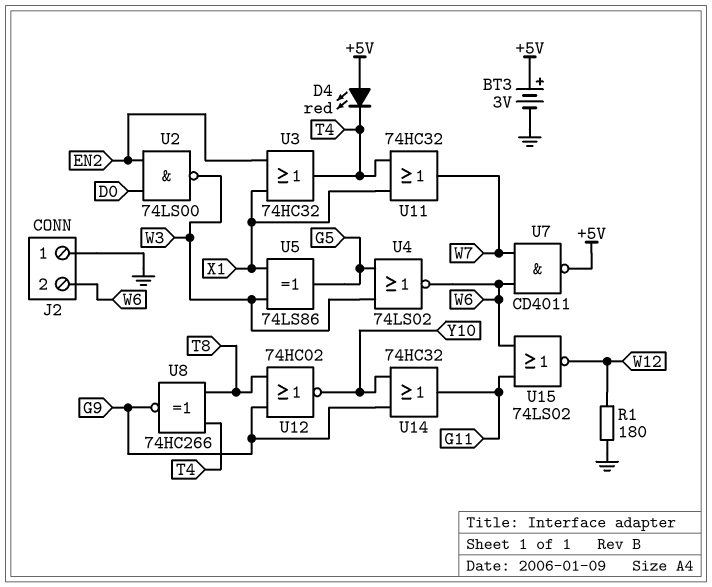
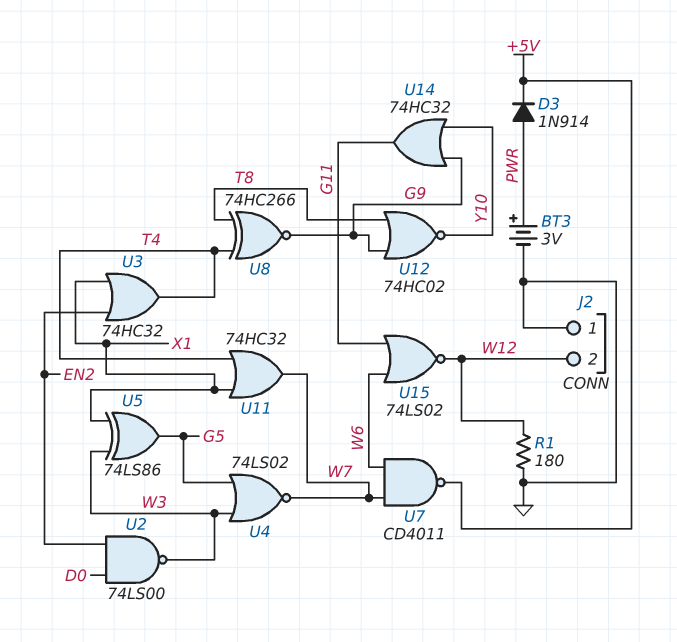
BT3: 3V (plus +5V, minus GND) -> 3V (plus PWR, minus GND)
D3: none -> diode 1N914 (A PWR, K +5V)
D4: LED red (A +5V, K T4) -> none
J2 pin 2: W6 -> W12
U4: NOR 74LS02 (in G5, in W3, out W6) -> NOR 74LS02 (in G5, in W3, out W7)

